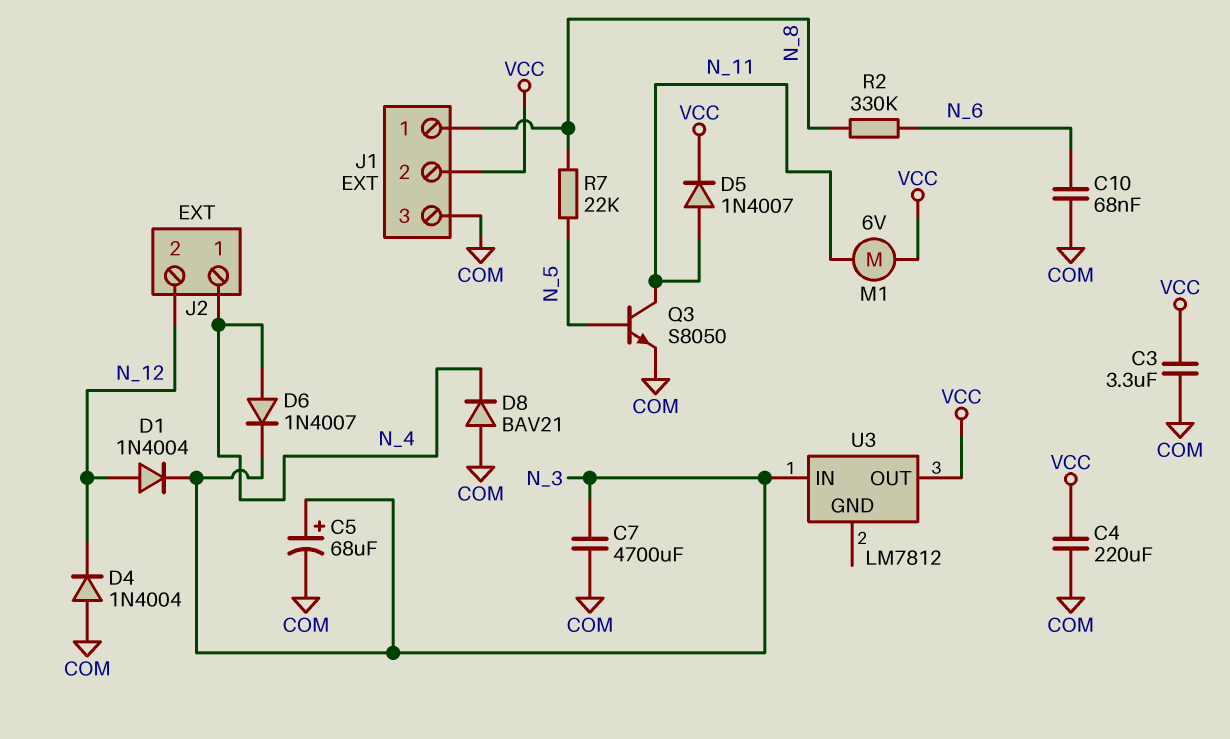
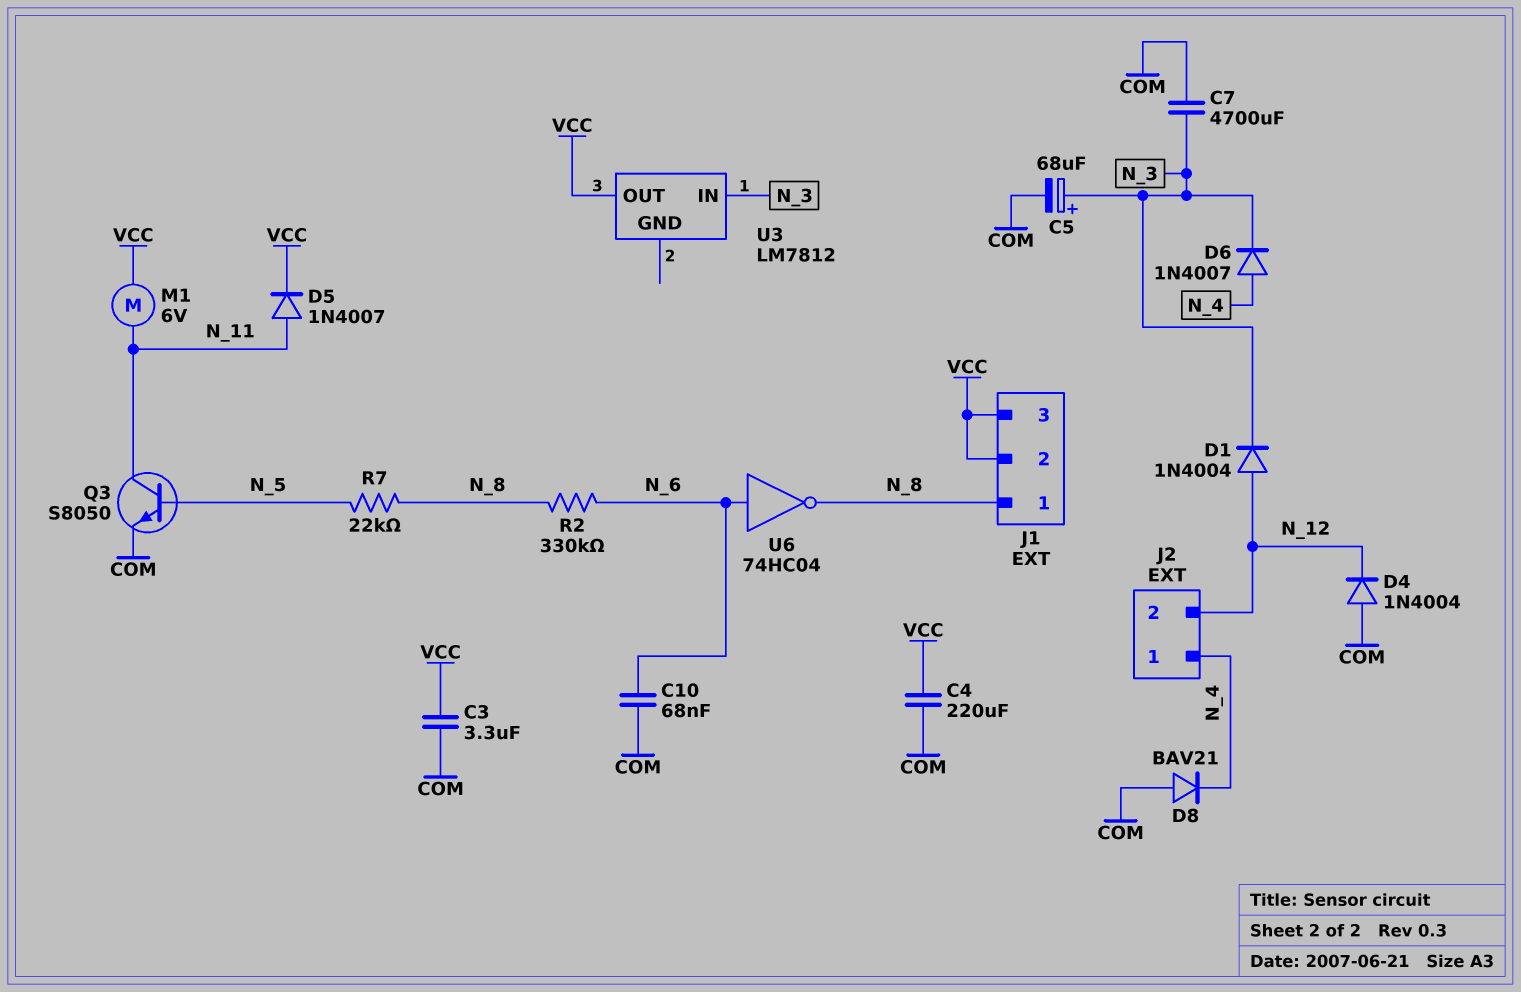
J1 pin 3: COM -> VCC
U6: none -> NOT 74HC04 (in N_6, out N_8)

